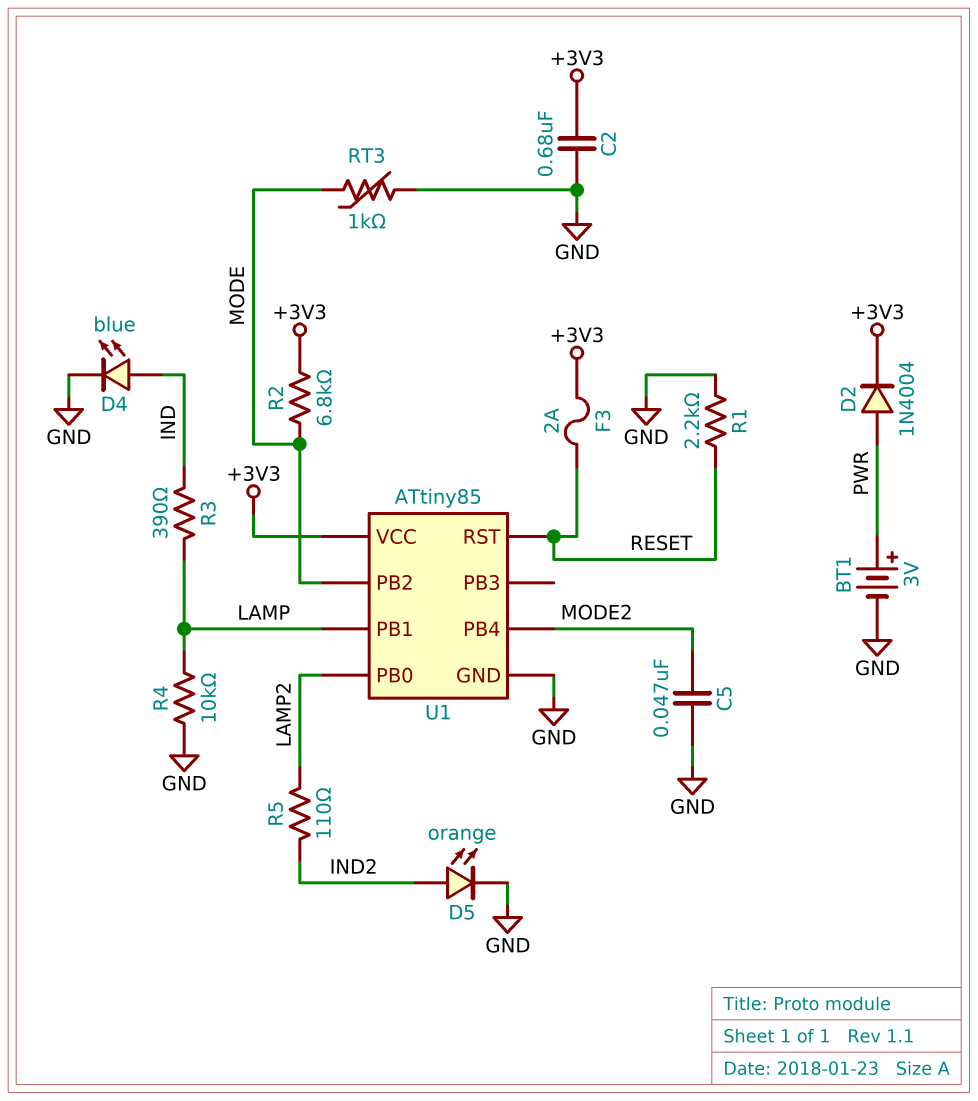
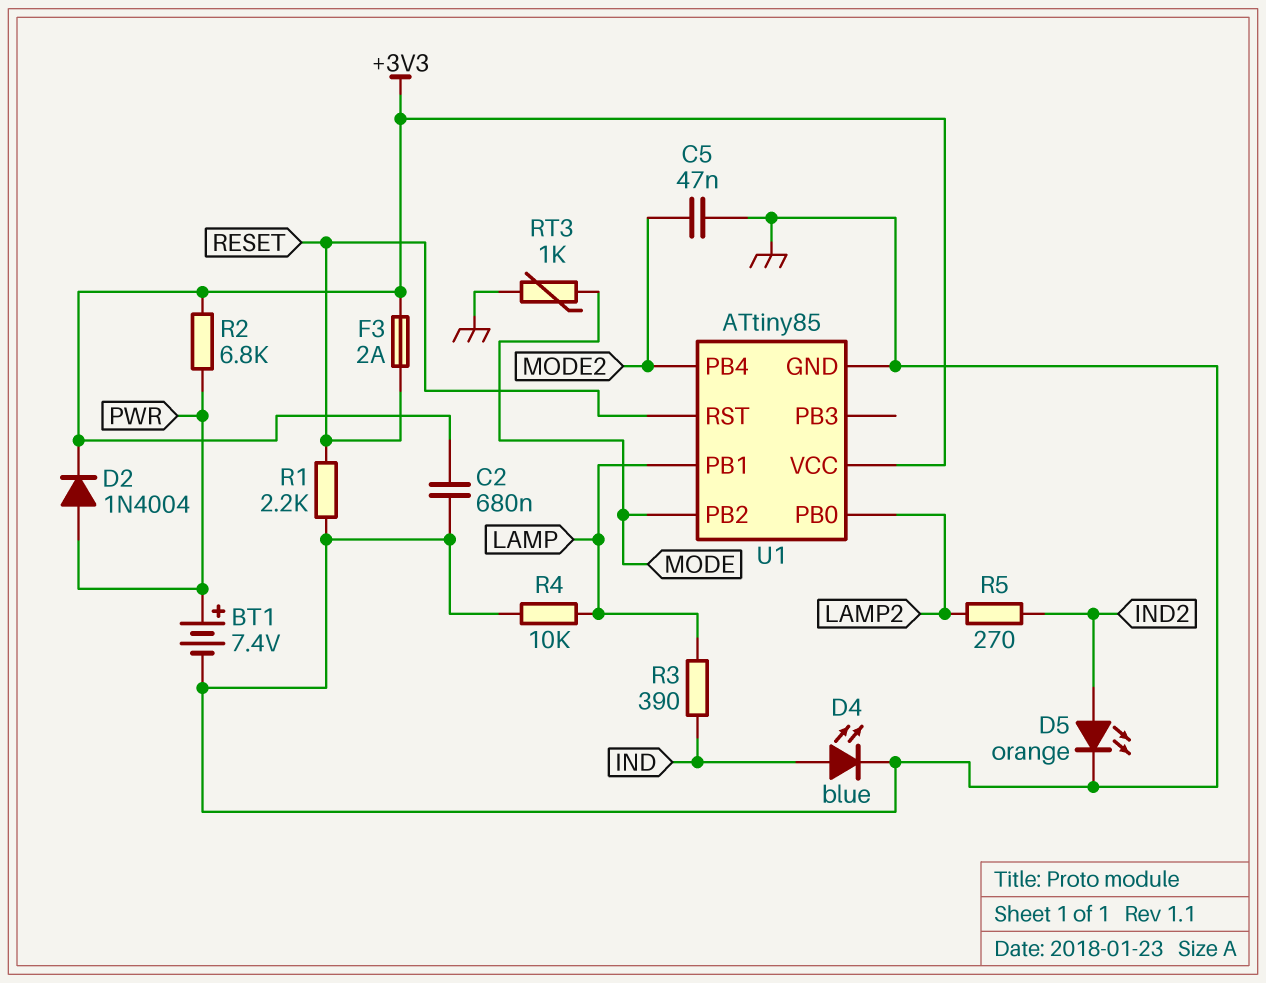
BT1: 3V (plus PWR, minus GND) -> 7.4V (plus PWR, minus GND)
R2: 6.8k (+3V3, MODE) -> 6.8k (+3V3, PWR)
R5: 110 (IND2, LAMP2) -> 270 (IND2, LAMP2)

